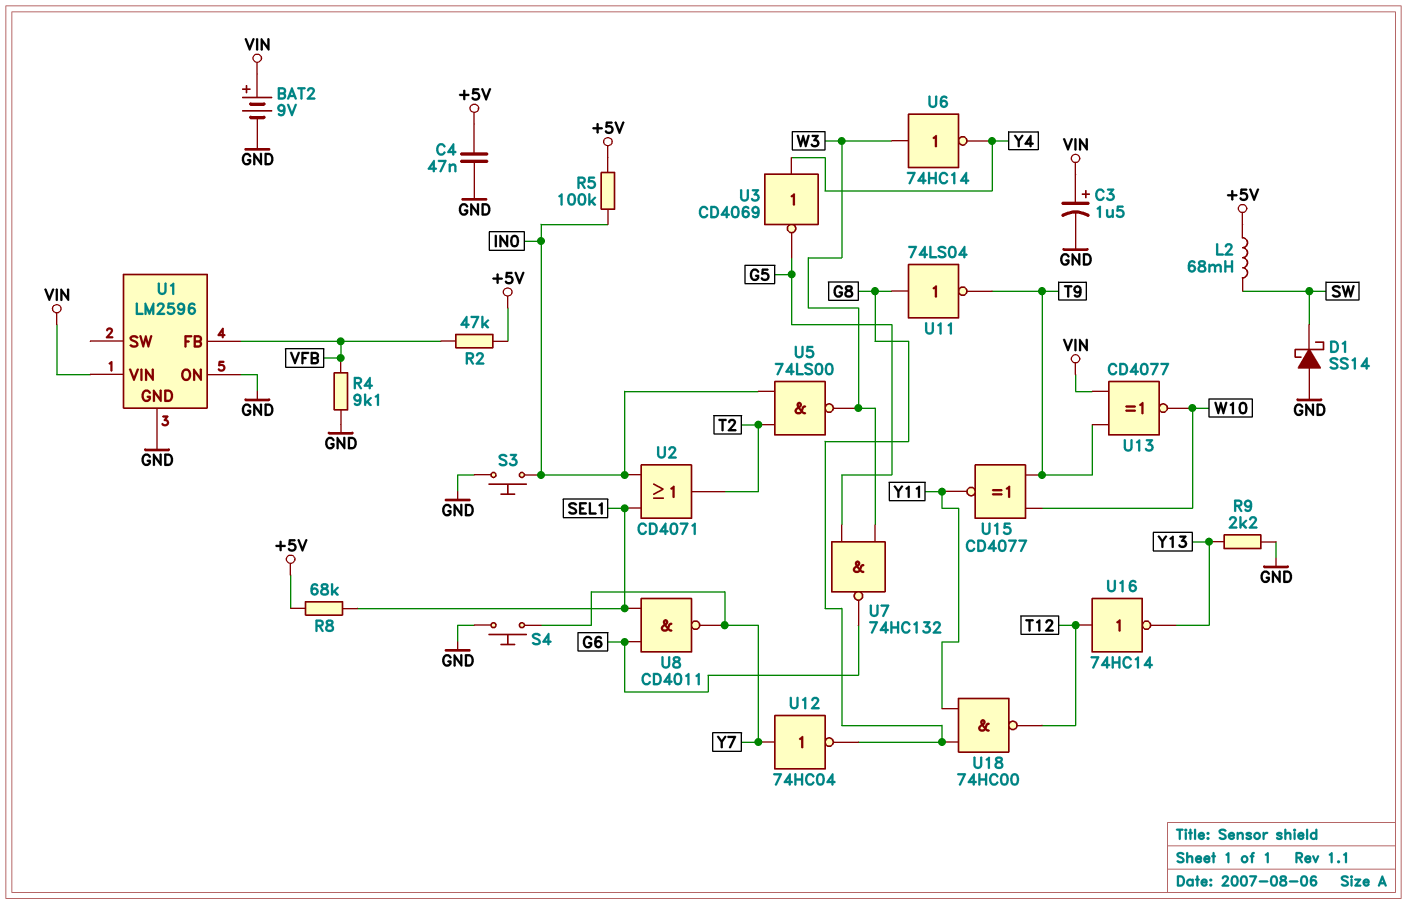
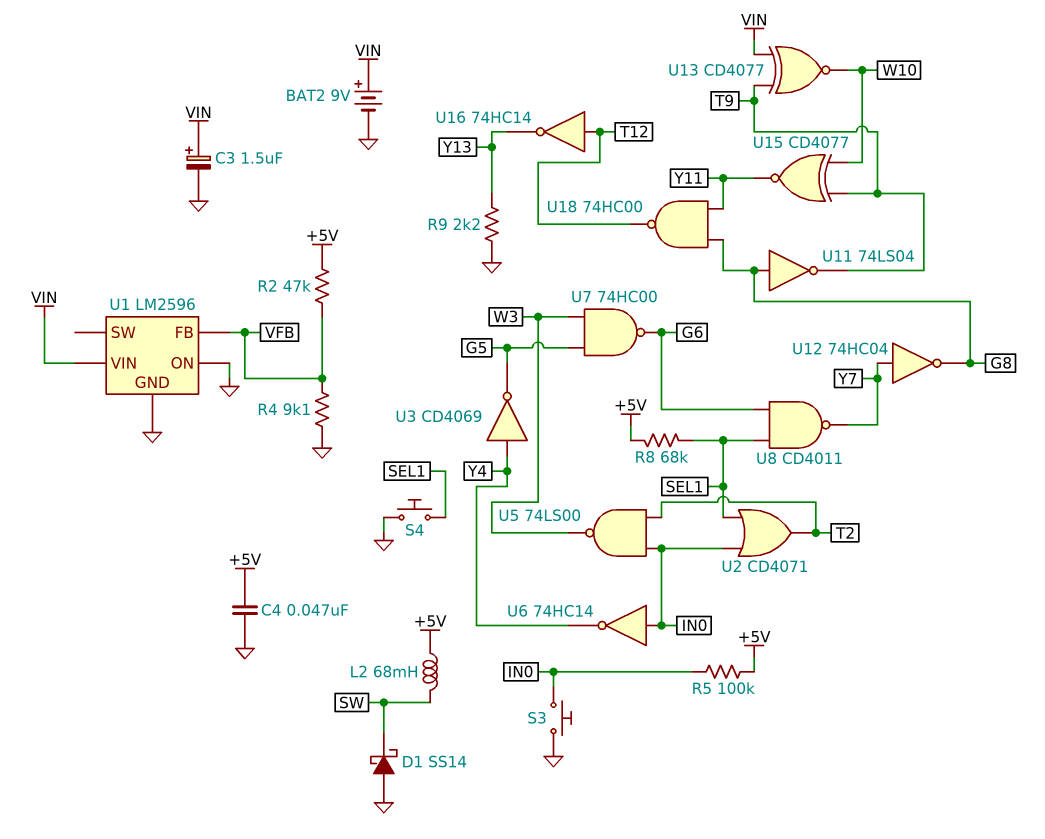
S4: button (GND, Y7) -> button (GND, SEL1)
U6: NOT 74HC14 (in W3, out Y4) -> NOT 74HC14 (in IN0, out Y4)
U7: NAND 74HC132 (in G5, in W3, out G6) -> NAND 74HC00 (in G5, in W3, out G6)

